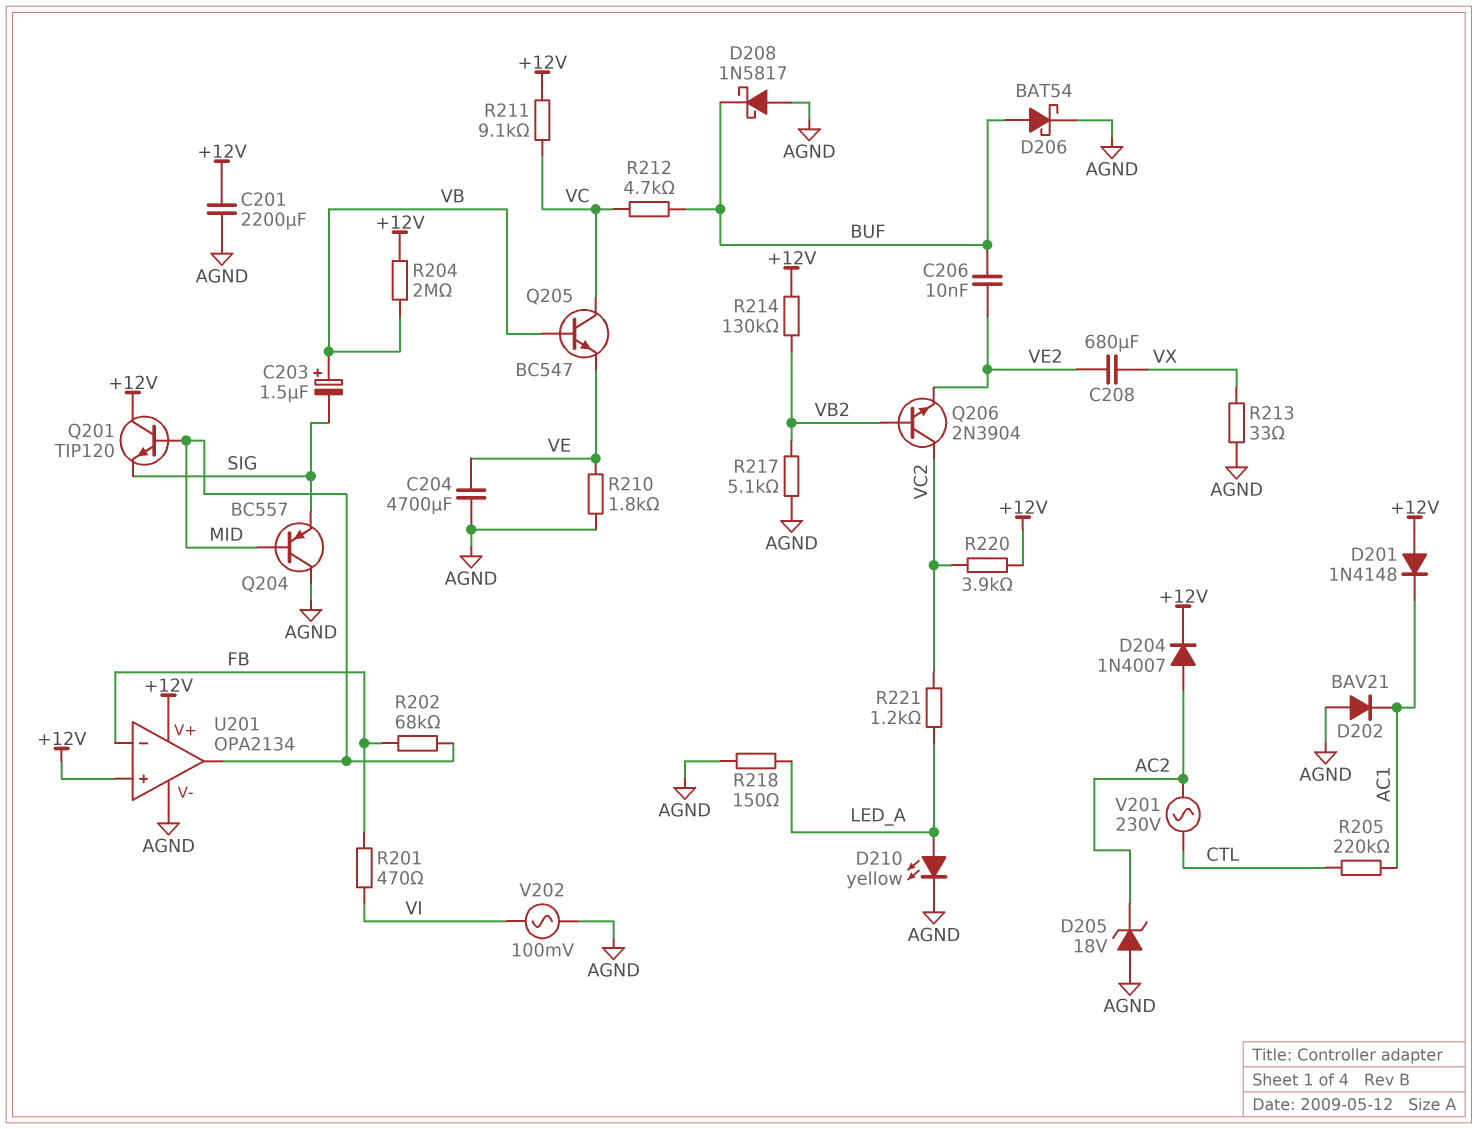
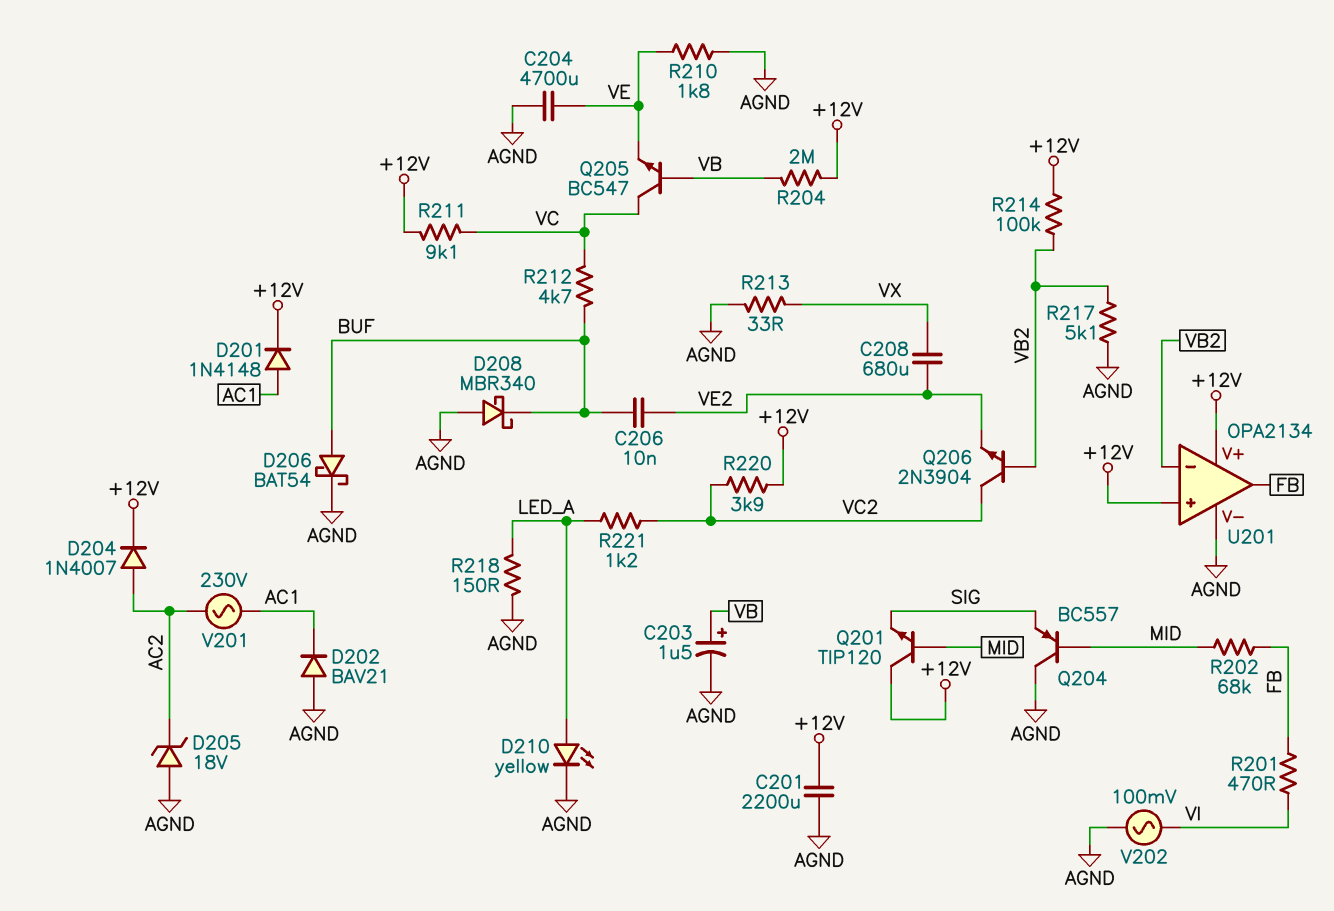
C203: 1.5uF (plus VB, minus SIG) -> 1.5uF (plus VB, minus AGND)
D201: diode 1N4148 (A +12V, K AC1) -> diode 1N4148 (A AC1, K +12V)
D208: schottky 1N5817 (A AGND, K BUF) -> schottky MBR340 (A AGND, K BUF)
R205: 220k (AC1, CTL) -> none
R214: 130k (+12V, VB2) -> 100k (+12V, VB2)
U201 pin in-: FB -> VB2
U201 pin out: MID -> FB
V201: AC 230V (AC2, CTL) -> AC 230V (AC1, AC2)

